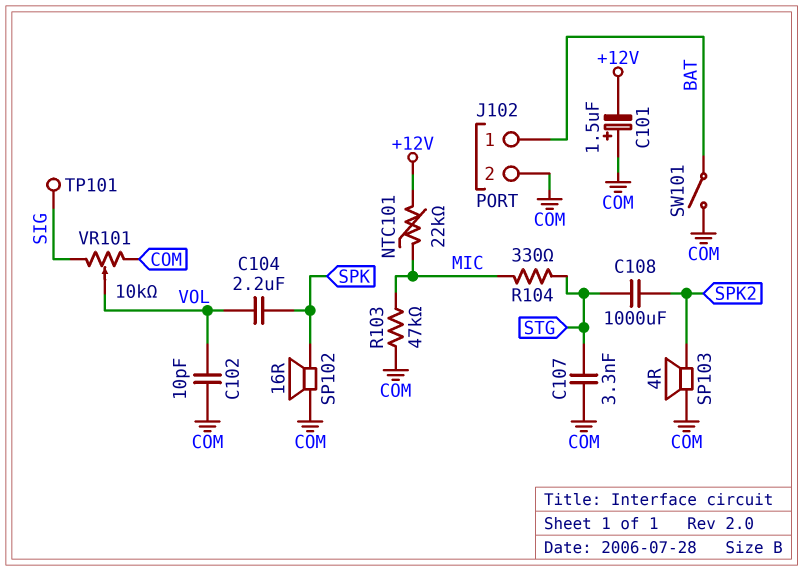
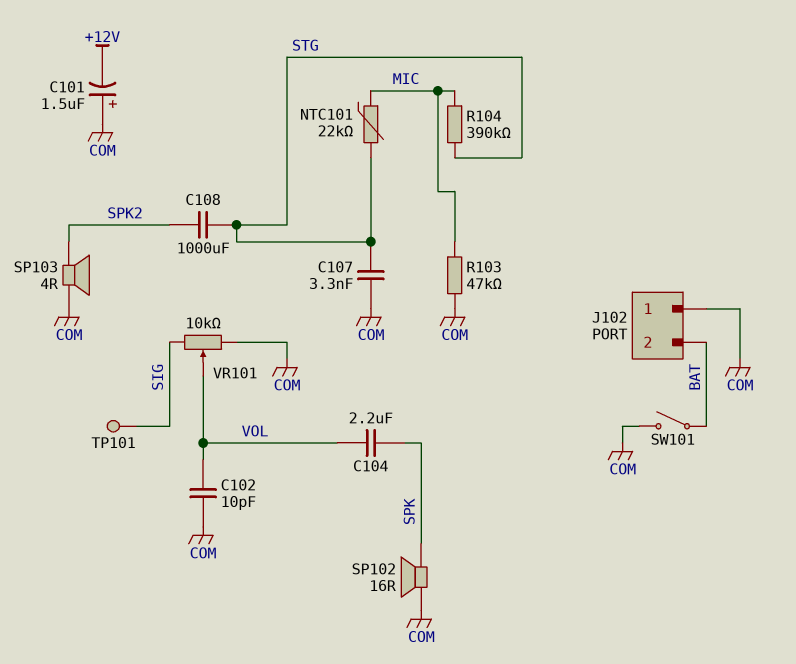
J102 pin 1: BAT -> COM
J102 pin 2: COM -> BAT
NTC101: 22k (+12V, MIC) -> 22k (MIC, STG)
R104: 330 (MIC, STG) -> 390k (MIC, STG)

